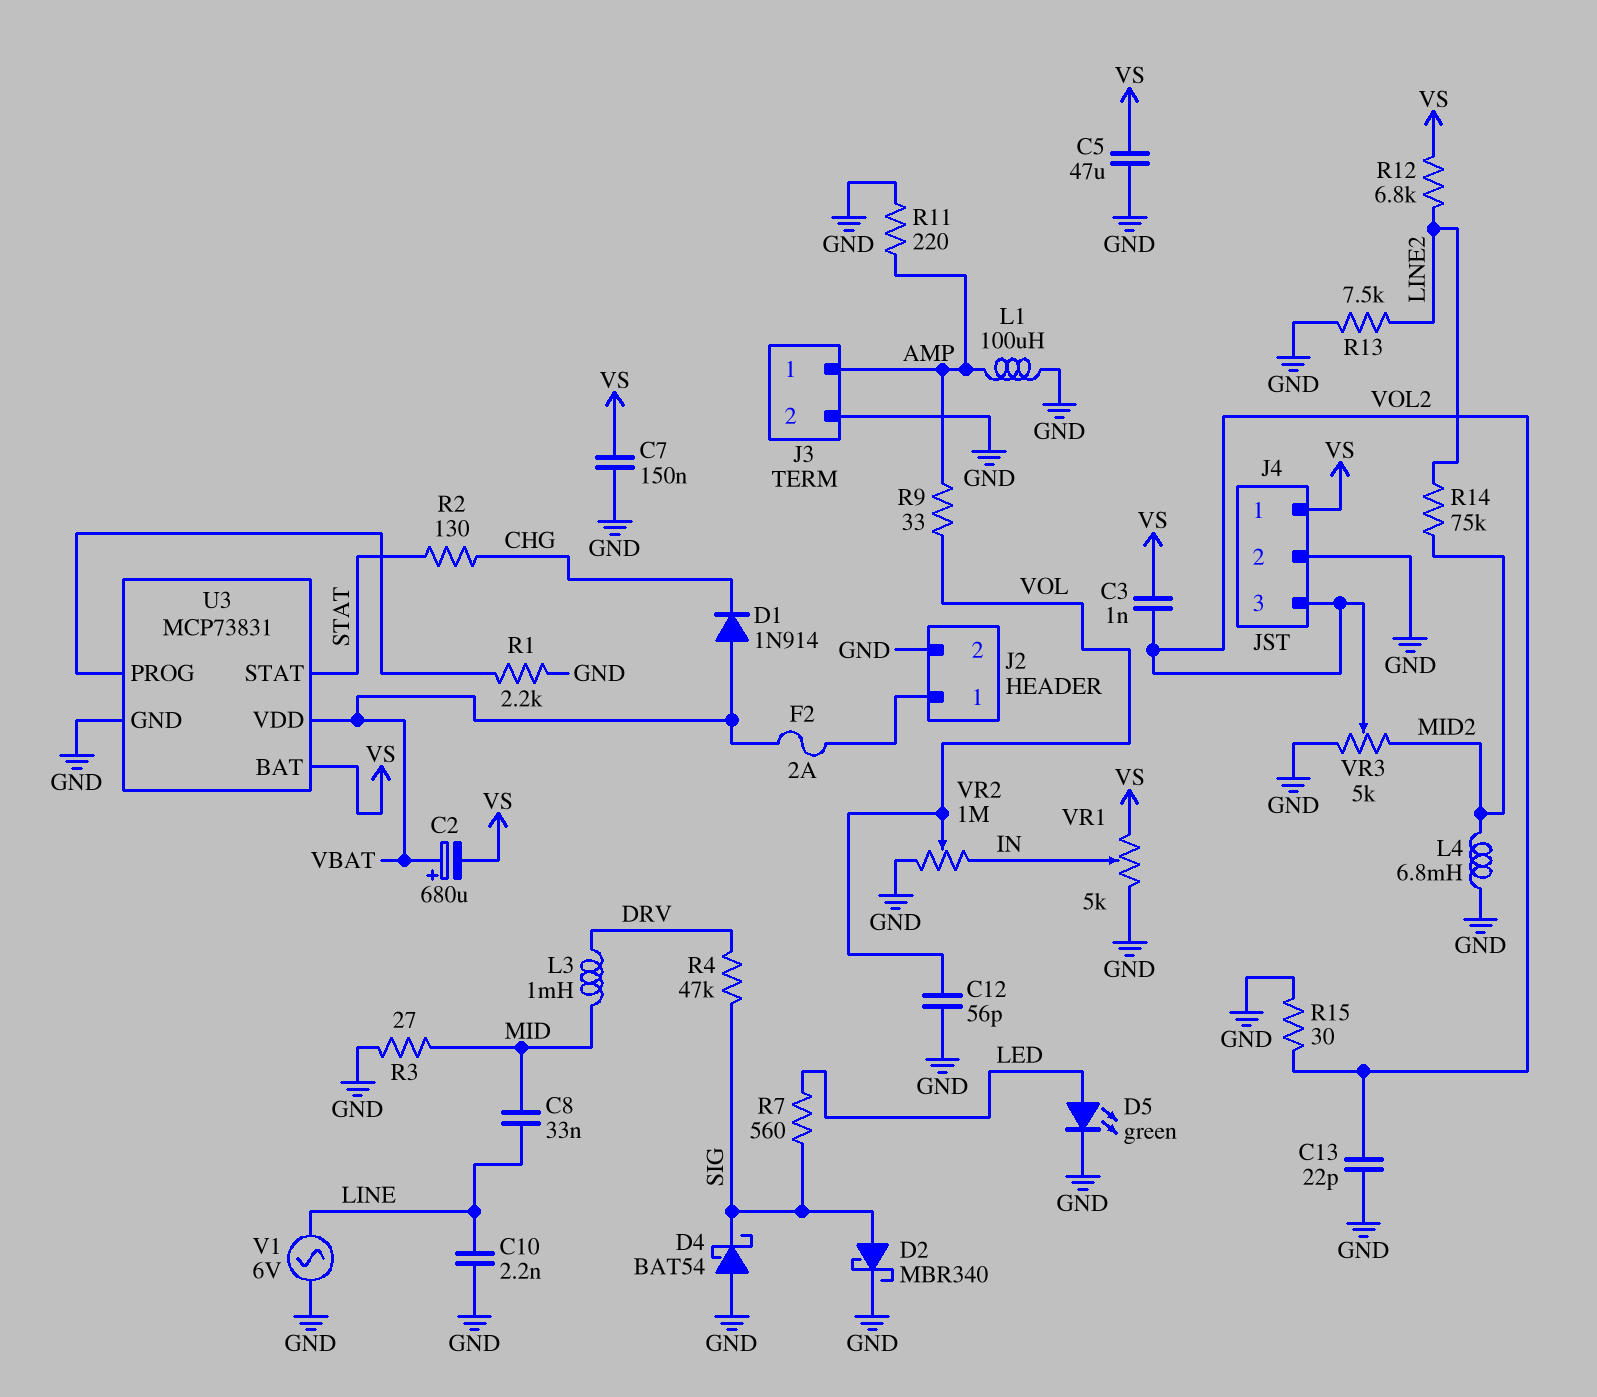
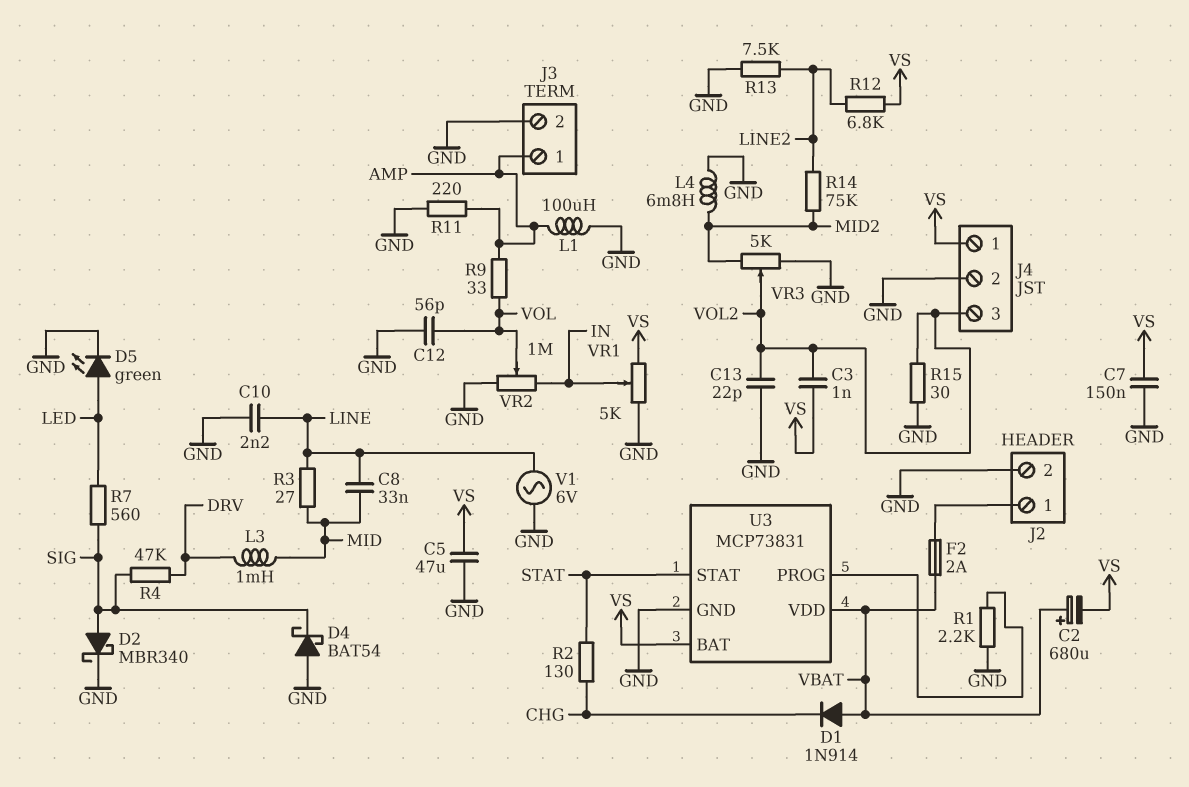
R3: 27 (GND, MID) -> 27 (LINE, MID)

